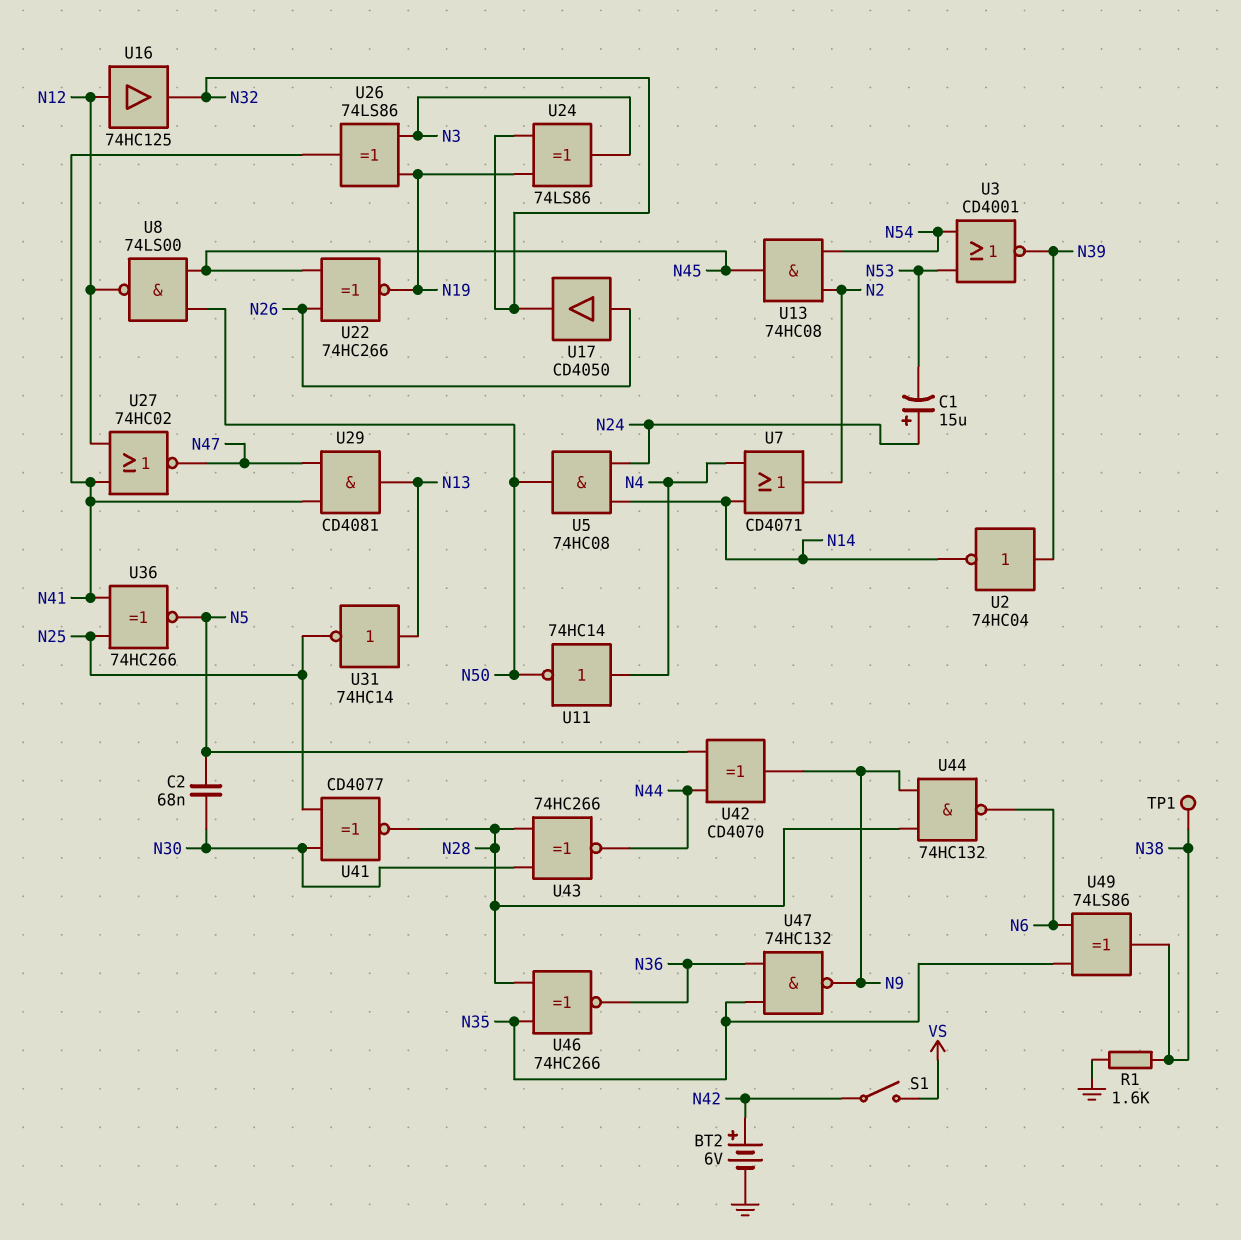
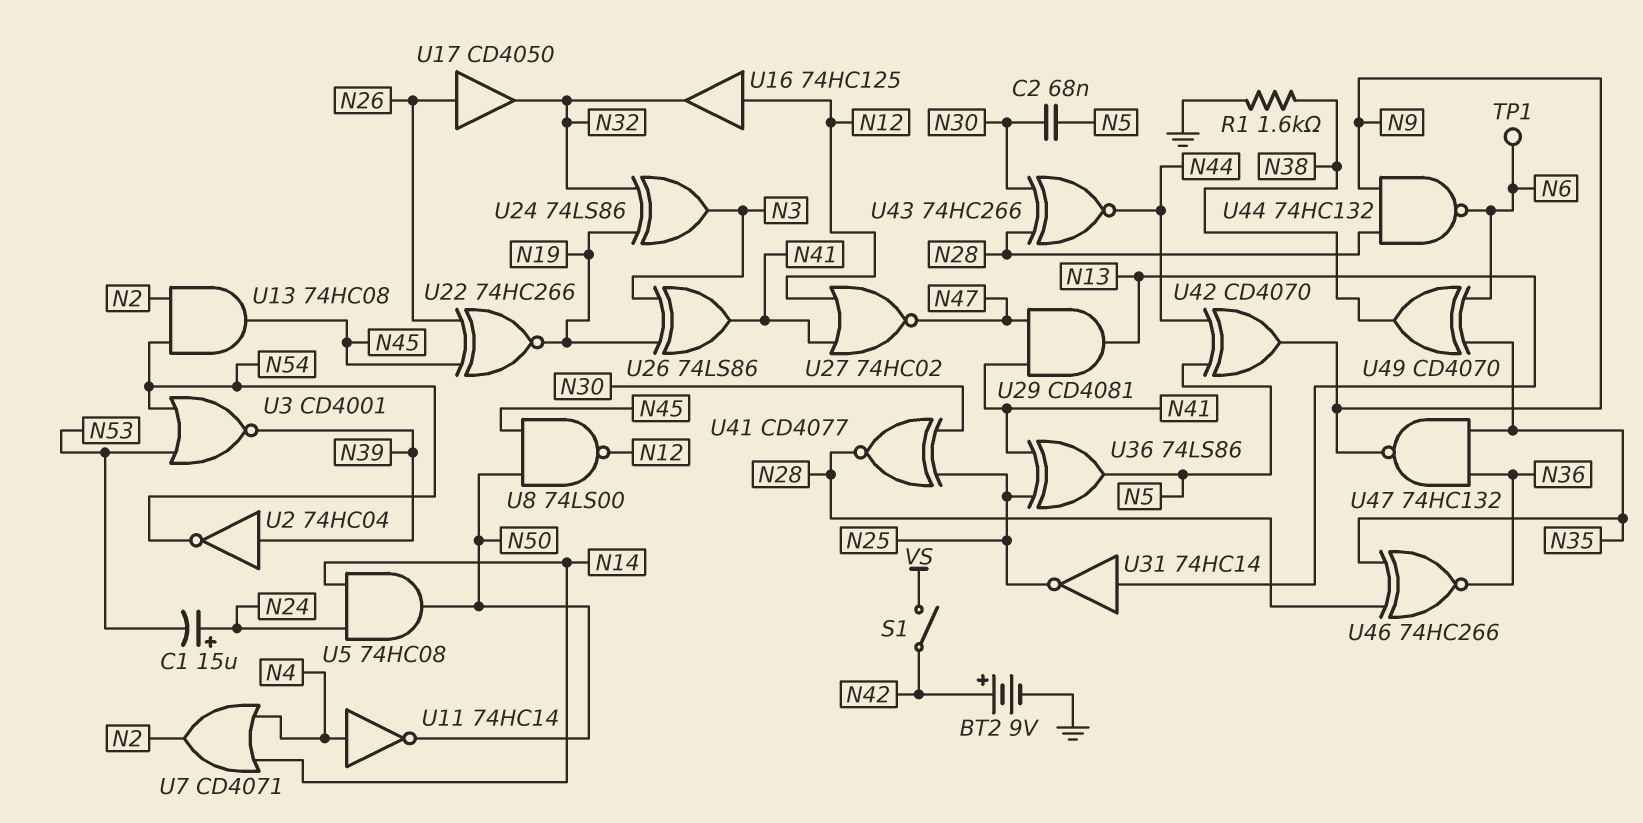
BT2: 6V (plus N42, minus GND) -> 9V (plus N42, minus GND)
TP1: test point (N38) -> test point (N6)
U2: NOT 74HC04 (in N39, out N14) -> NOT 74HC04 (in N39, out N54)
U36: XNOR 74HC266 (in N25, in N41, out N5) -> XOR 74LS86 (in N25, in N41, out N5)
U49: XOR 74LS86 (in N6, in N35, out N38) -> XOR CD4070 (in N6, in N35, out N38)

